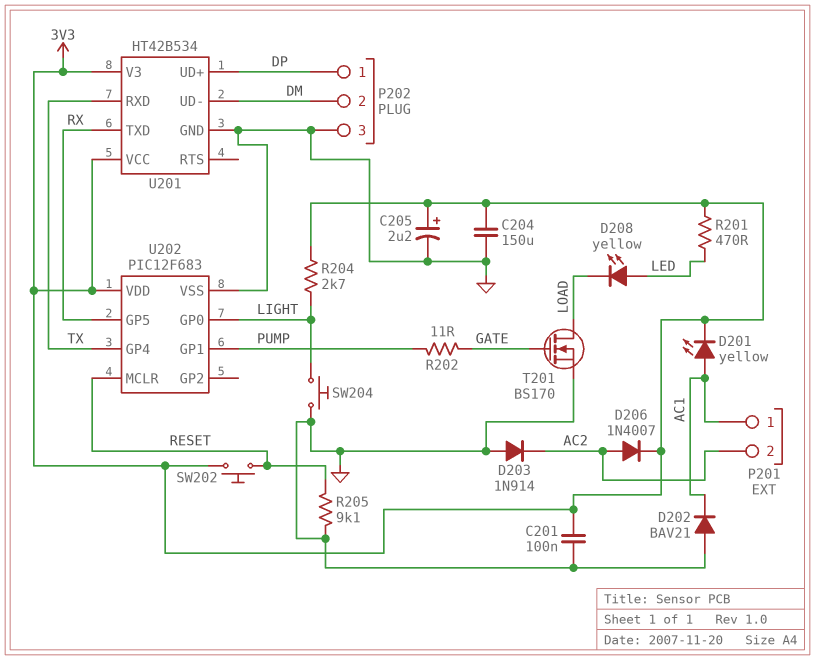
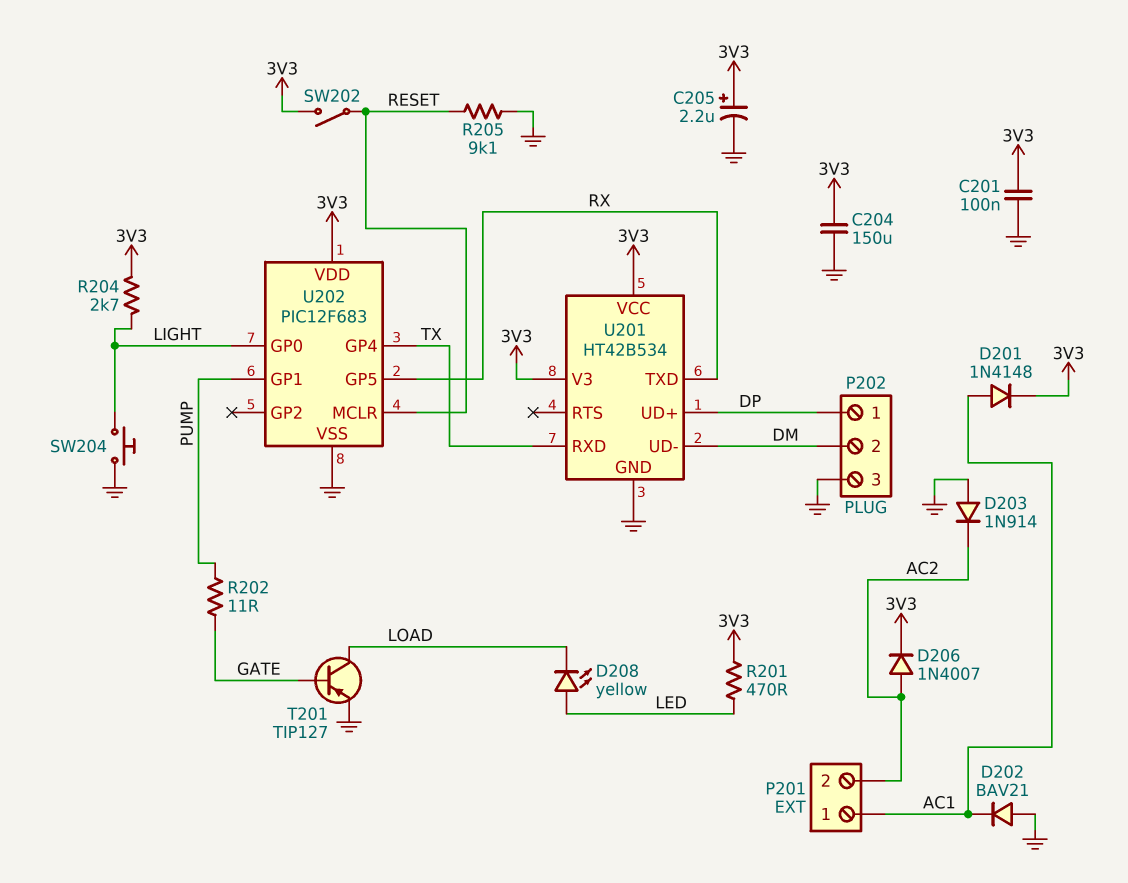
D201: LED yellow (A AC1, K 3V3) -> diode 1N4148 (A AC1, K 3V3)
SW202: button (3V3, RESET) -> switch (3V3, RESET)
T201: NMOS BS170 (G GATE, D LOAD, S GND) -> PNP TIP127 (B GATE, C LOAD, E GND)

